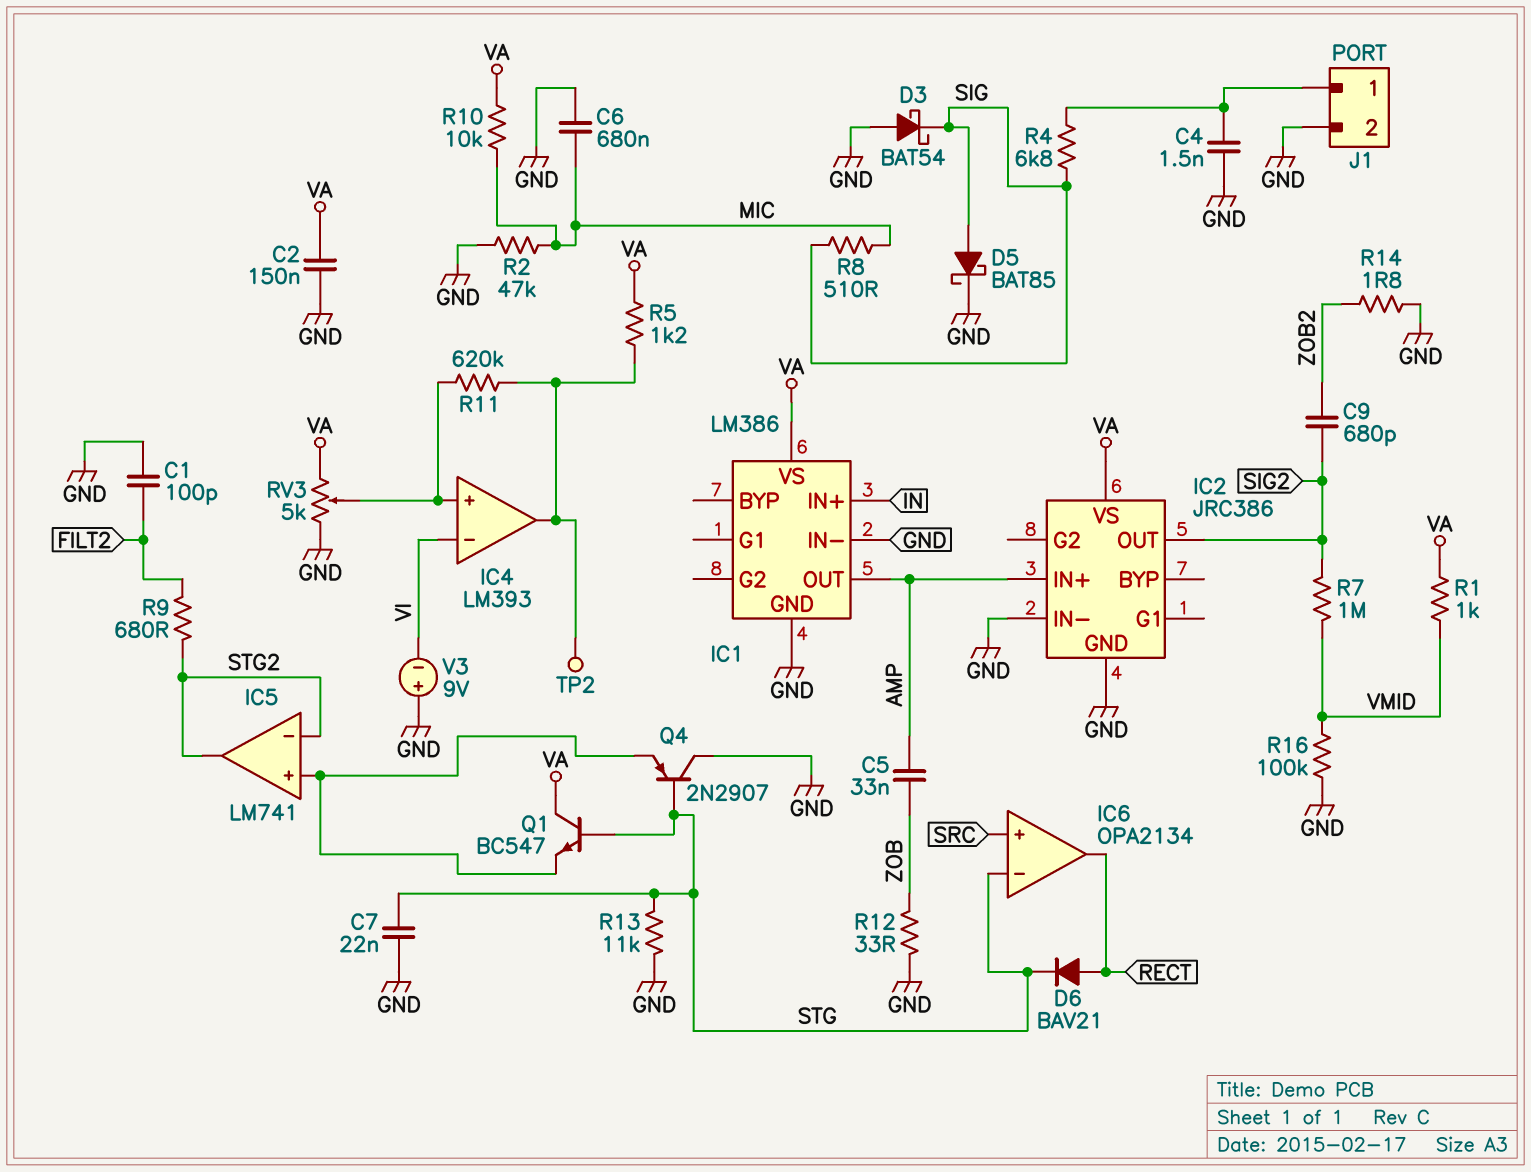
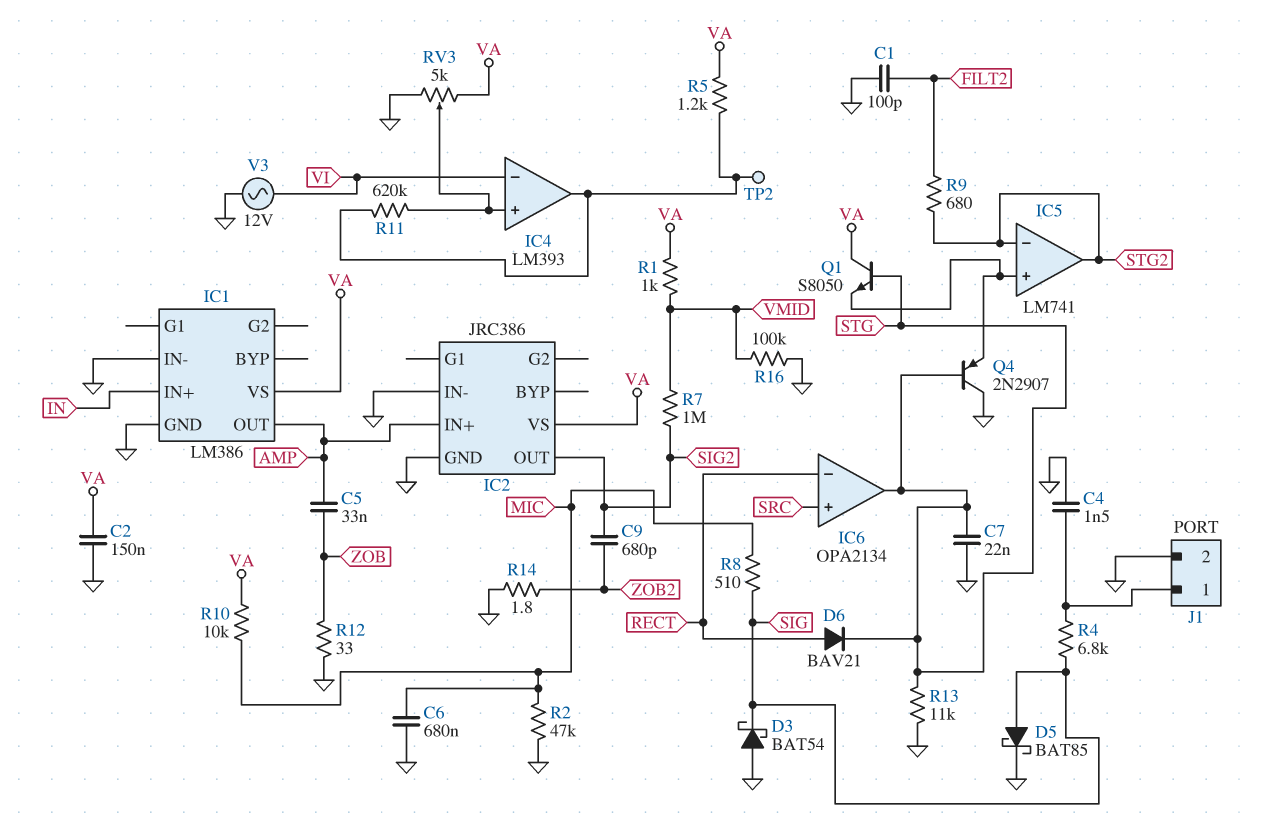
IC6 pin in-: STG -> RECT
IC6 pin out: RECT -> STG
Q1: NPN BC547 (B STG, C VA, E IC5/in+) -> NPN S8050 (B STG, C VA, E IC5/in+)
V3: 9V (plus GND, minus VI) -> AC 12V (GND, VI)

